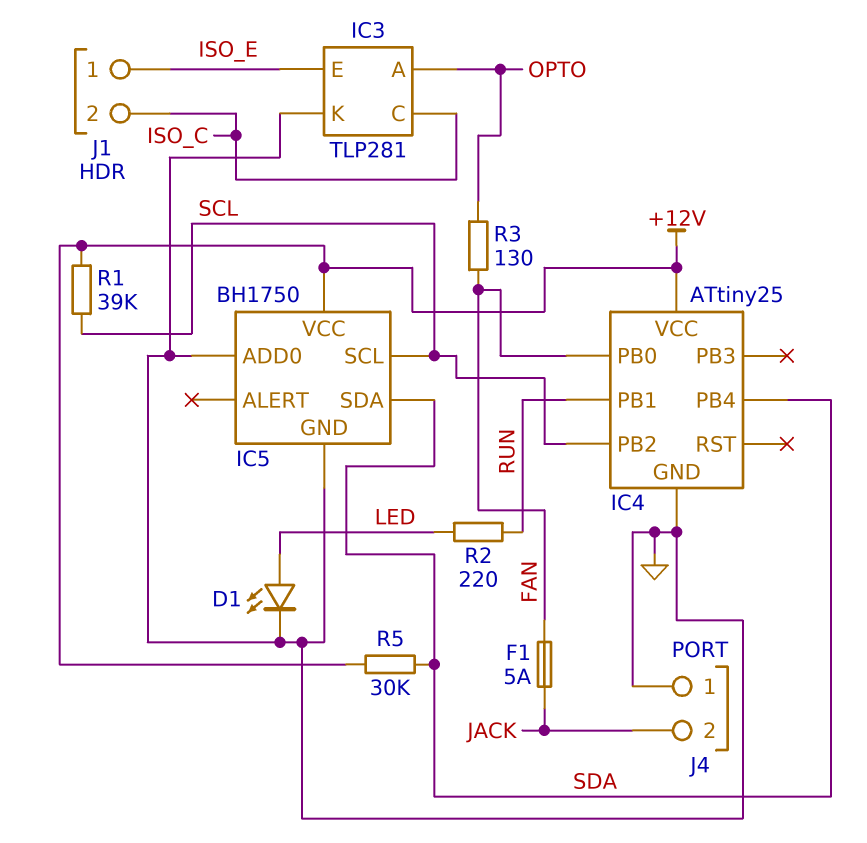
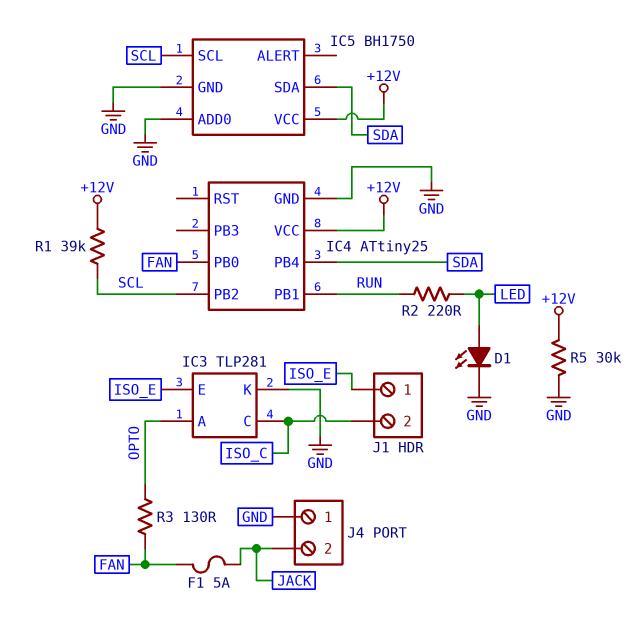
R5: 30k (+12V, SDA) -> 30k (+12V, GND)

